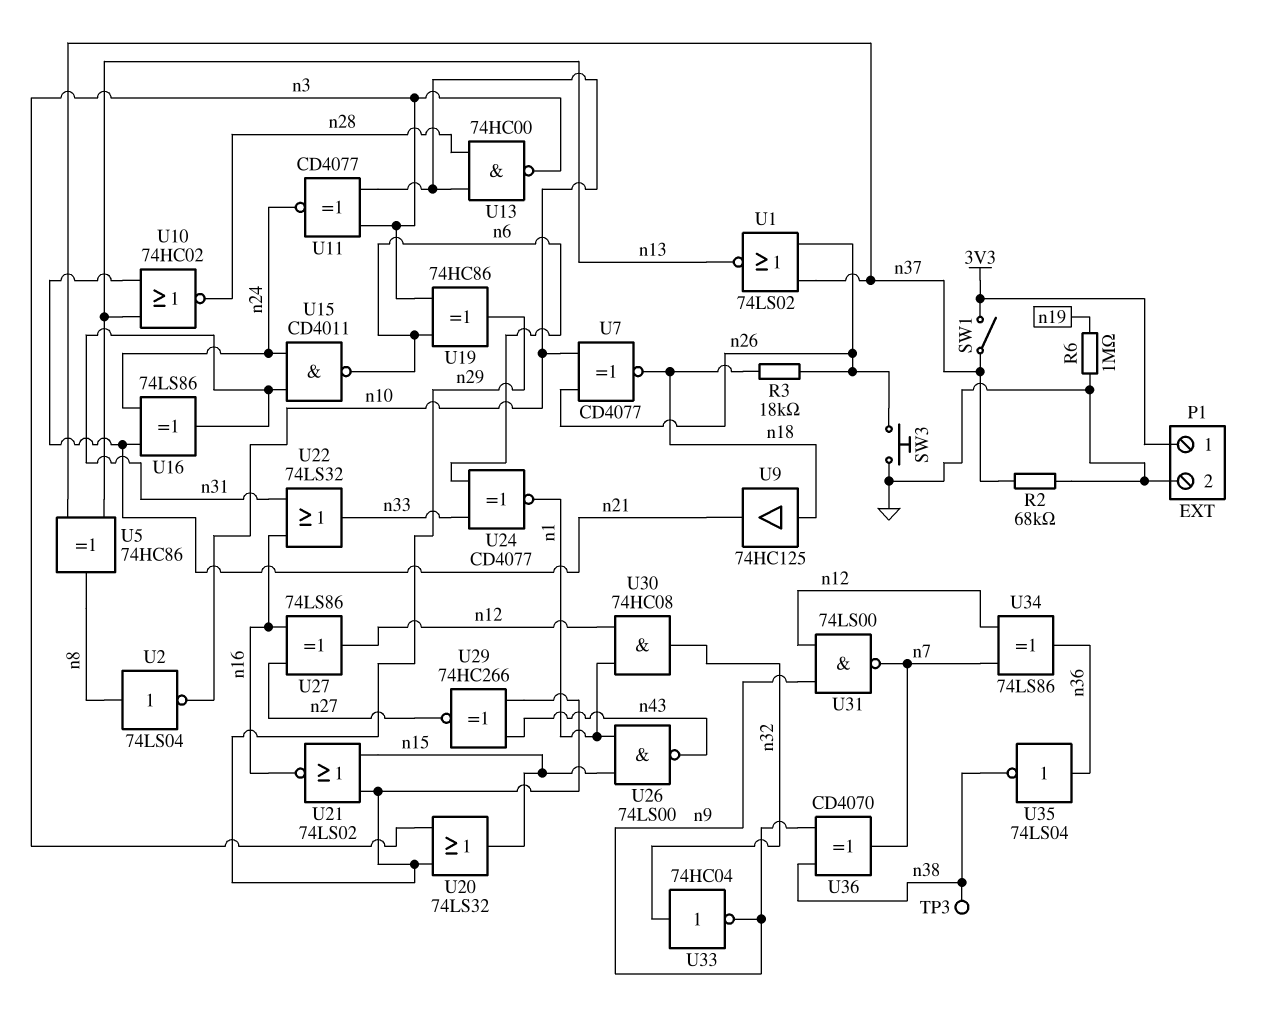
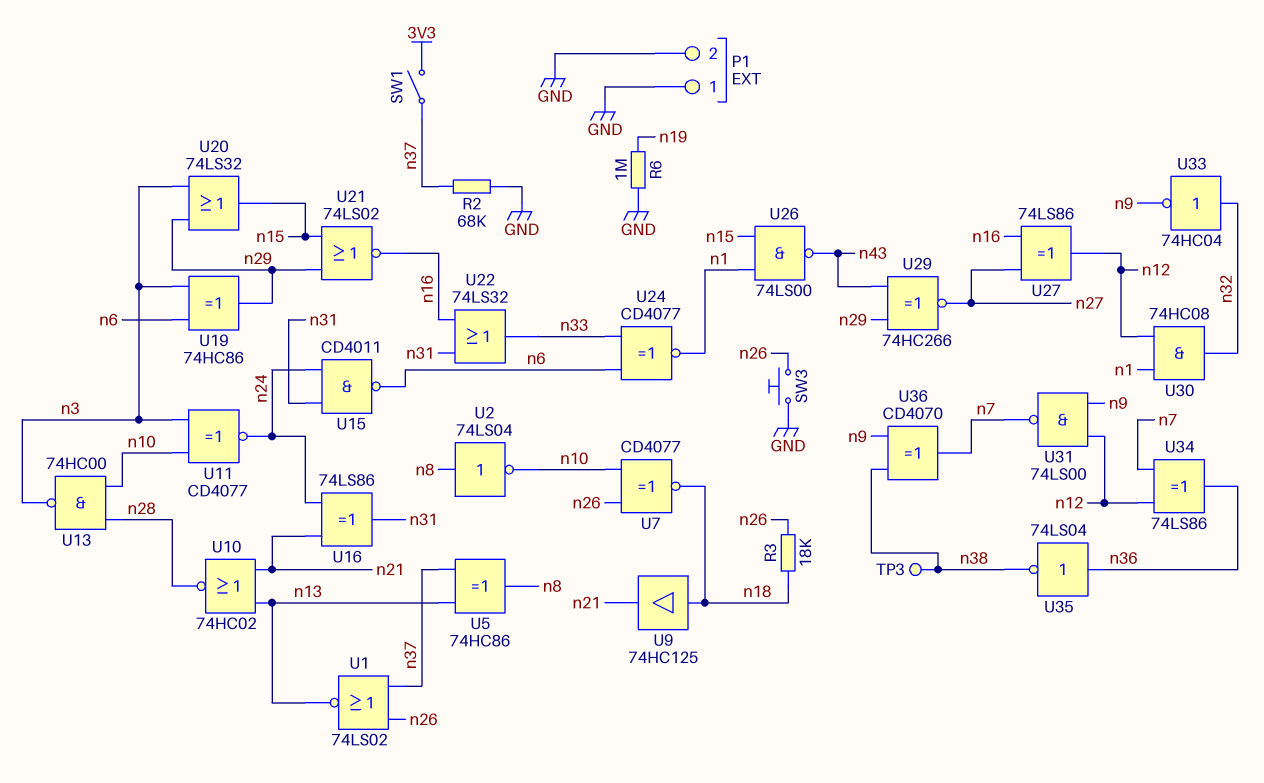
P1 pin 1: 3V3 -> GND

